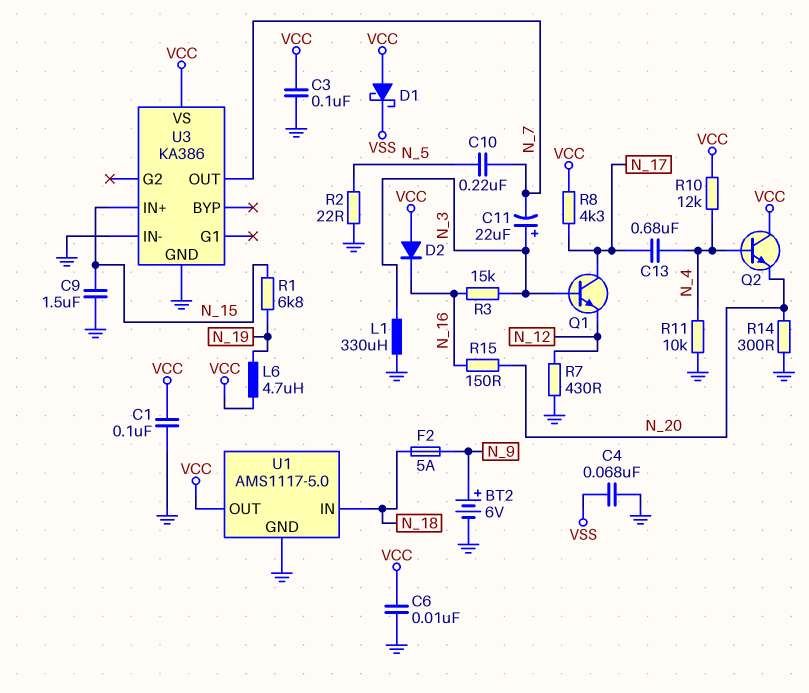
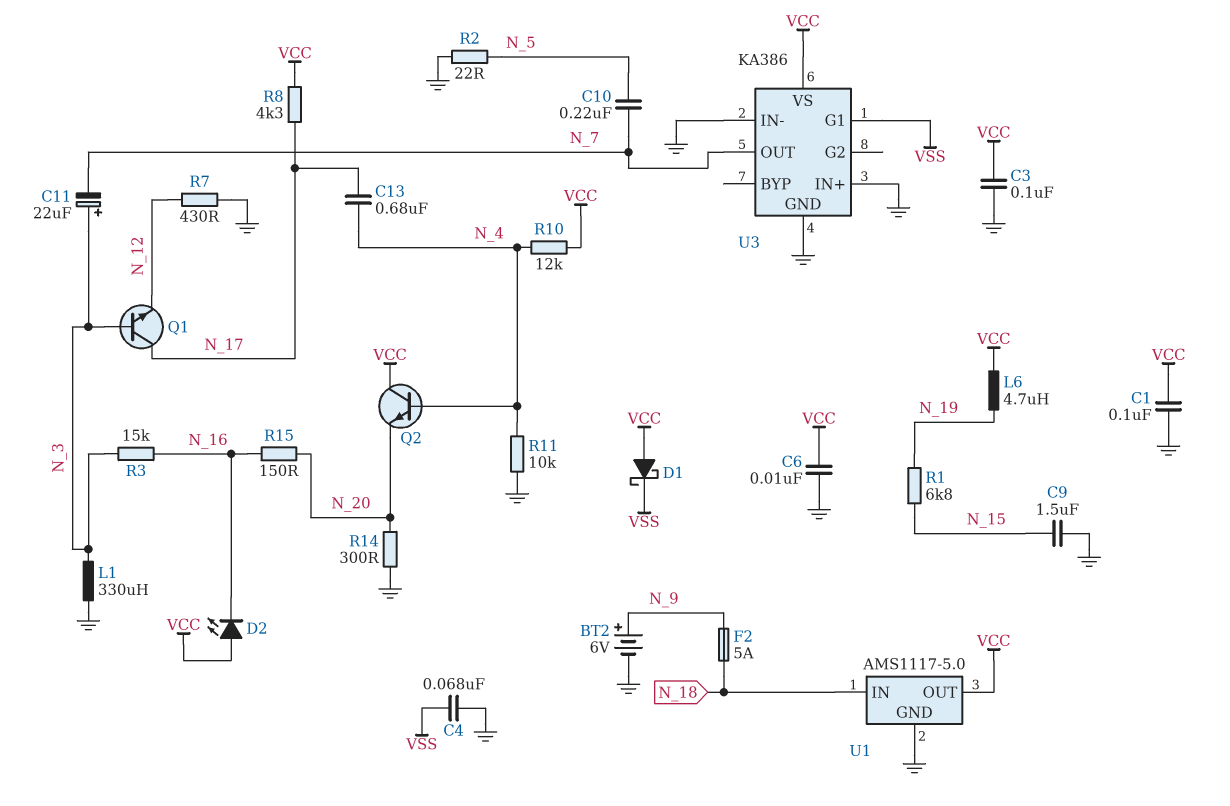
D2: diode (A VCC, K N_16) -> LED (A VCC, K N_16)
U3 pin G1: none -> VSS
U3 pin IN+: N_15 -> GND

